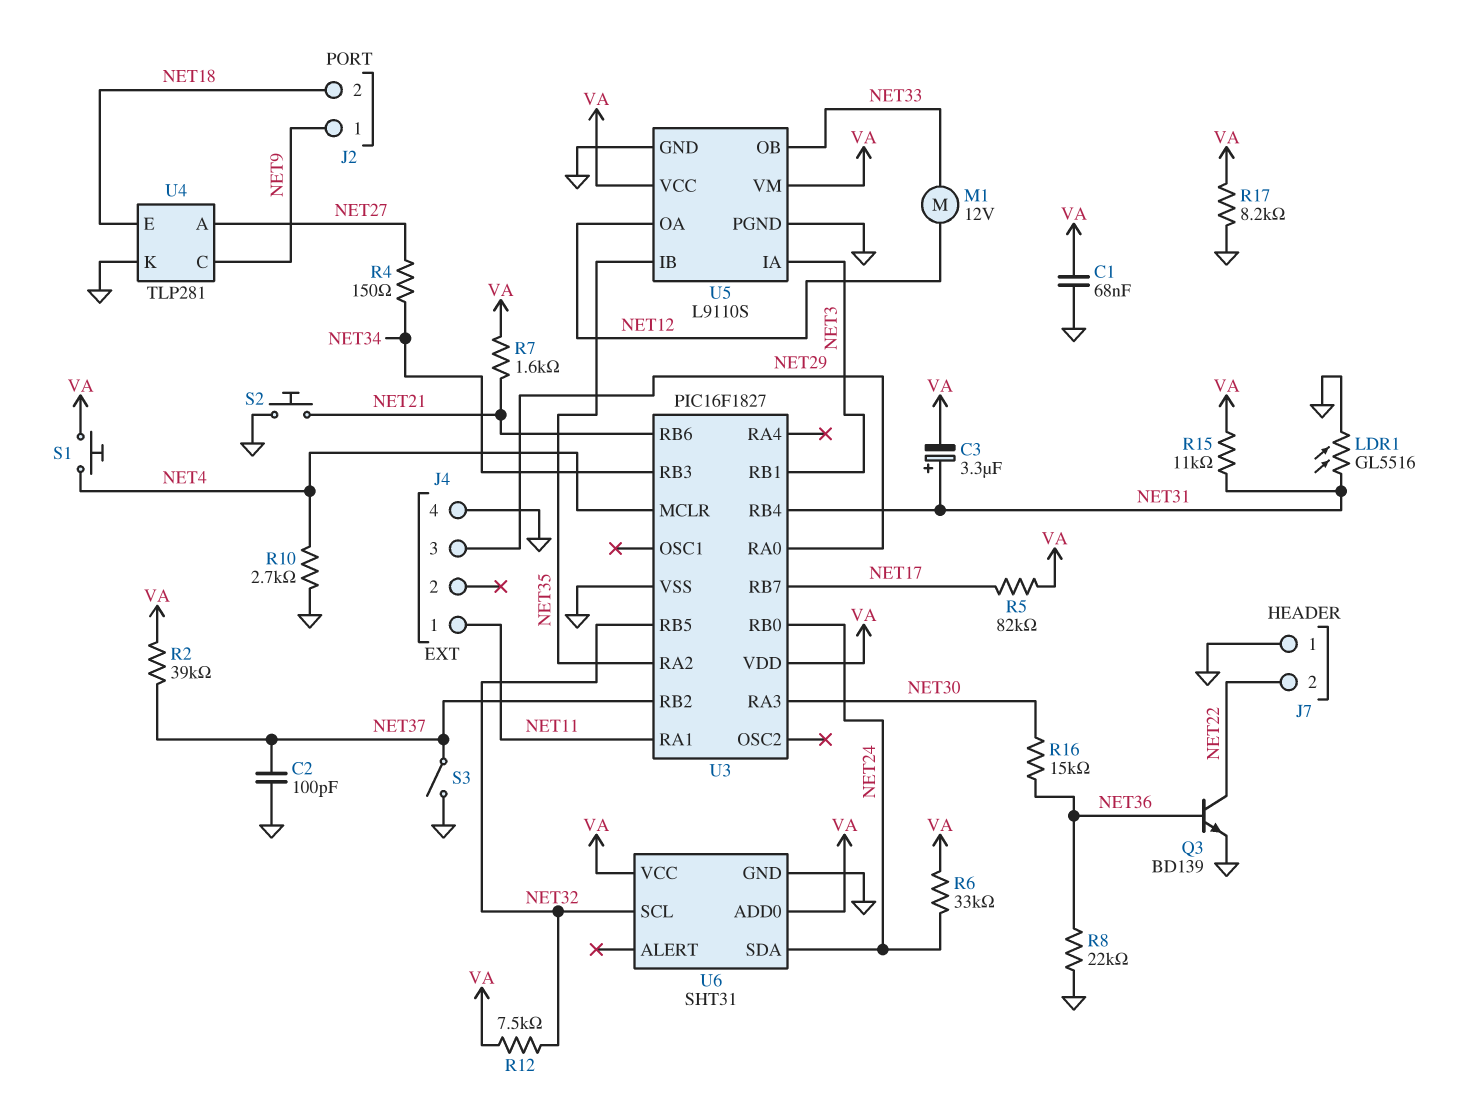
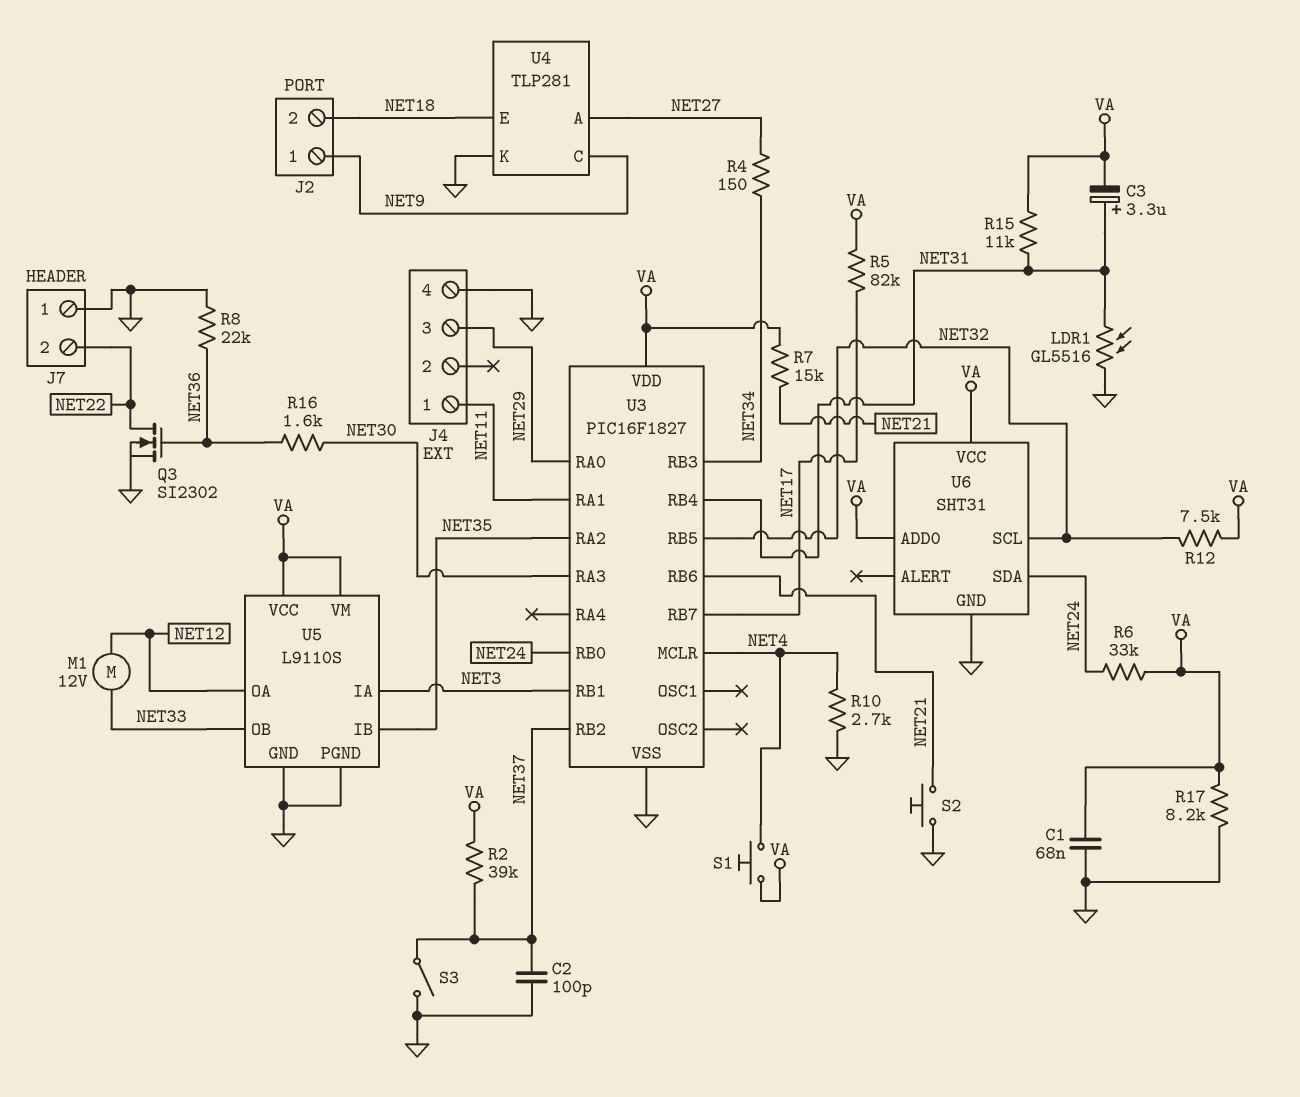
Q3: NPN BD139 (B NET36, C NET22, E GND) -> NMOS SI2302 (G NET36, D NET22, S GND)
R7: 1.6k (NET21, VA) -> 15k (NET21, VA)
R16: 15k (NET30, NET36) -> 1.6k (NET30, NET36)

